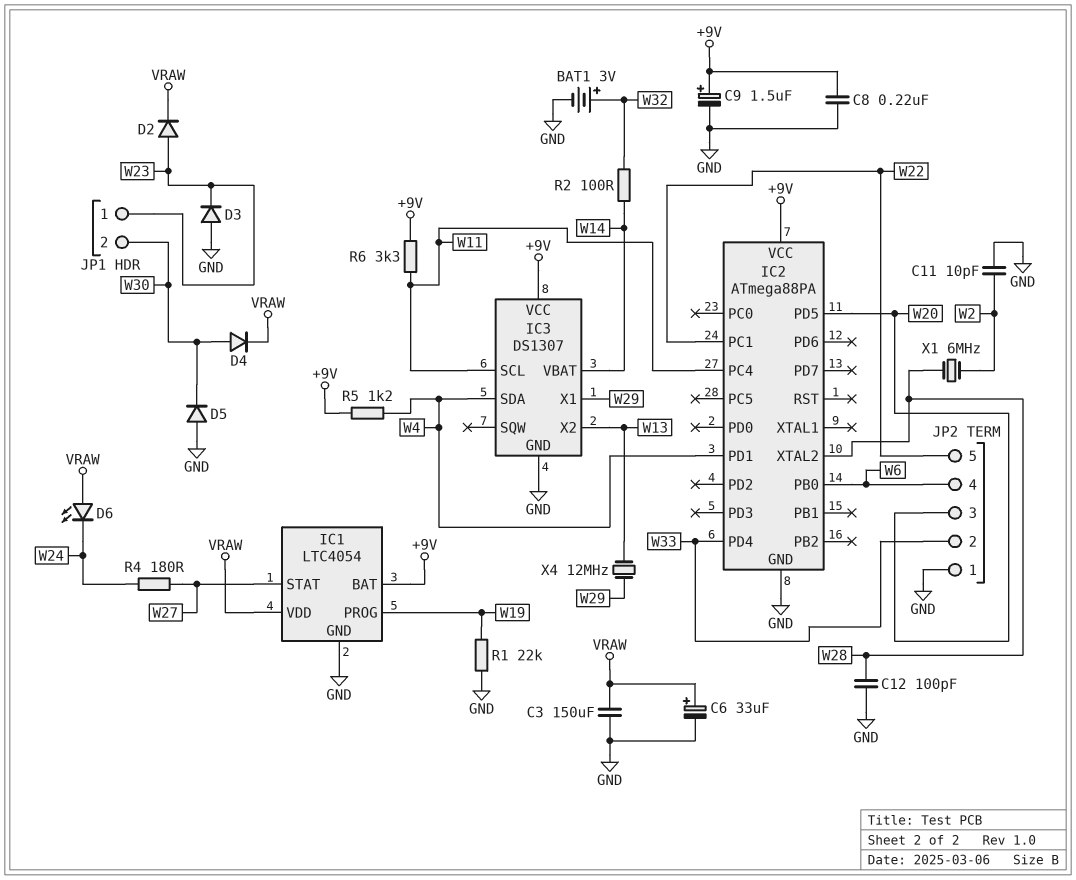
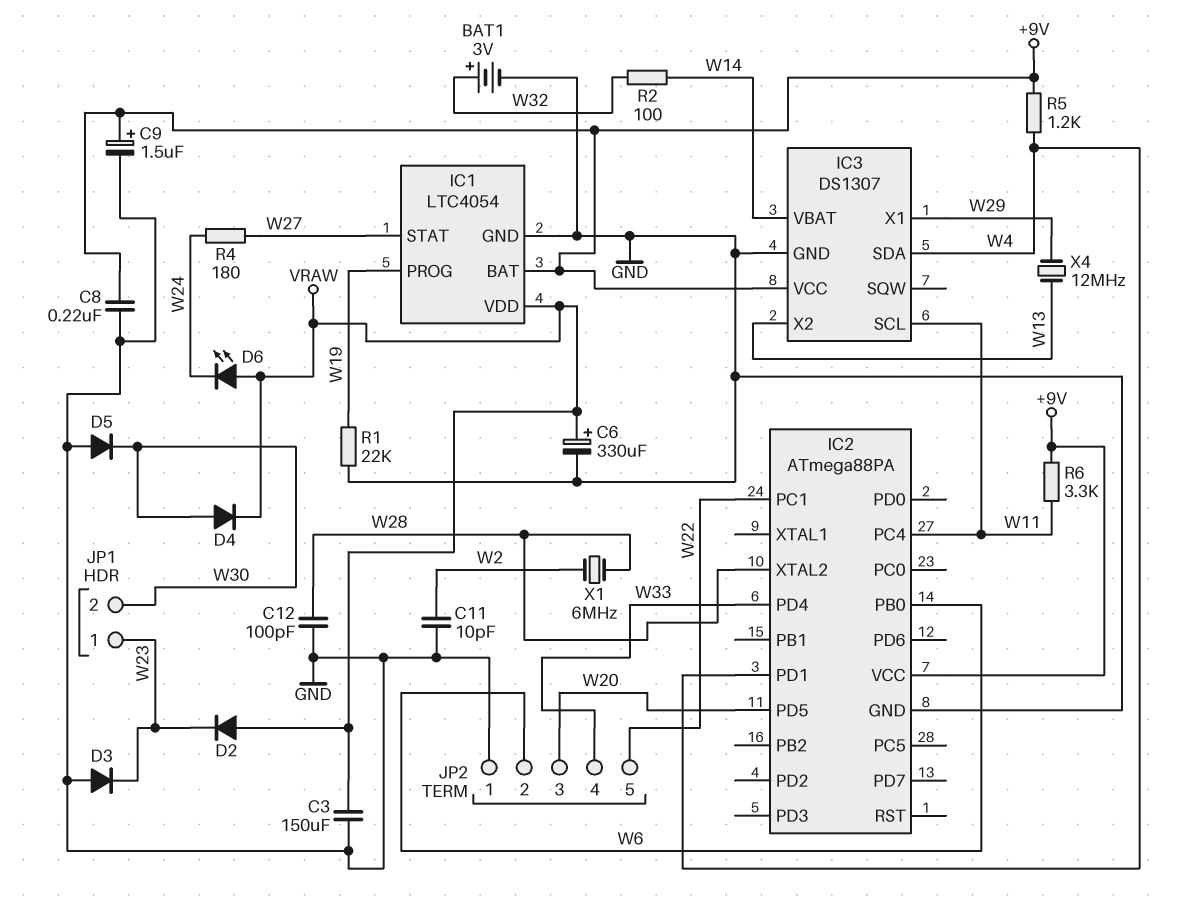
C6: 33uF (plus VRAW, minus GND) -> 330uF (plus VRAW, minus GND)
D2: diode (A W23, K VRAW) -> diode (A VRAW, K W23)
JP2 pin 2: W33 -> W6
JP2 pin 4: W6 -> W33

